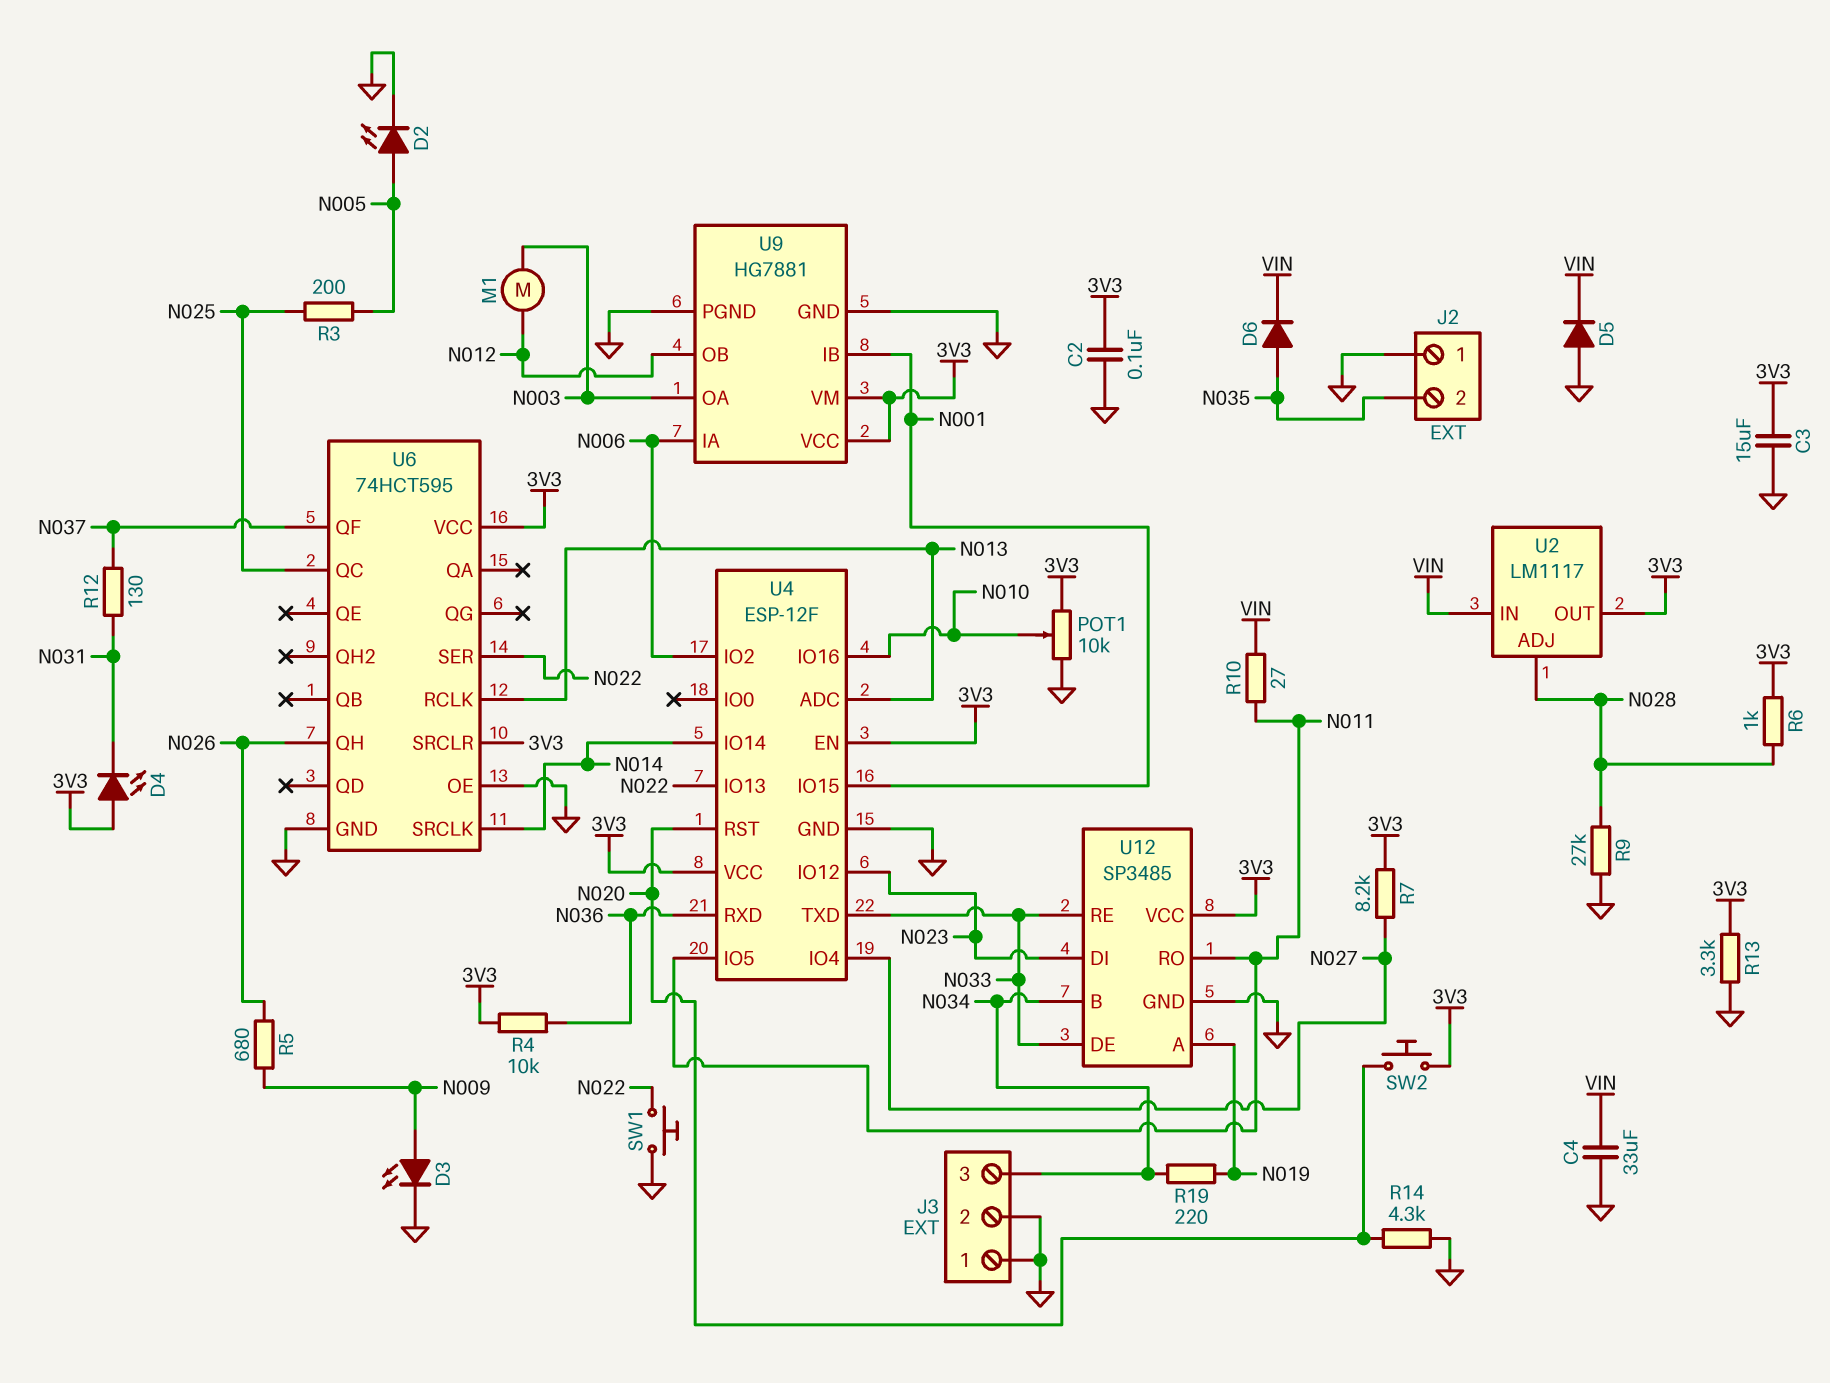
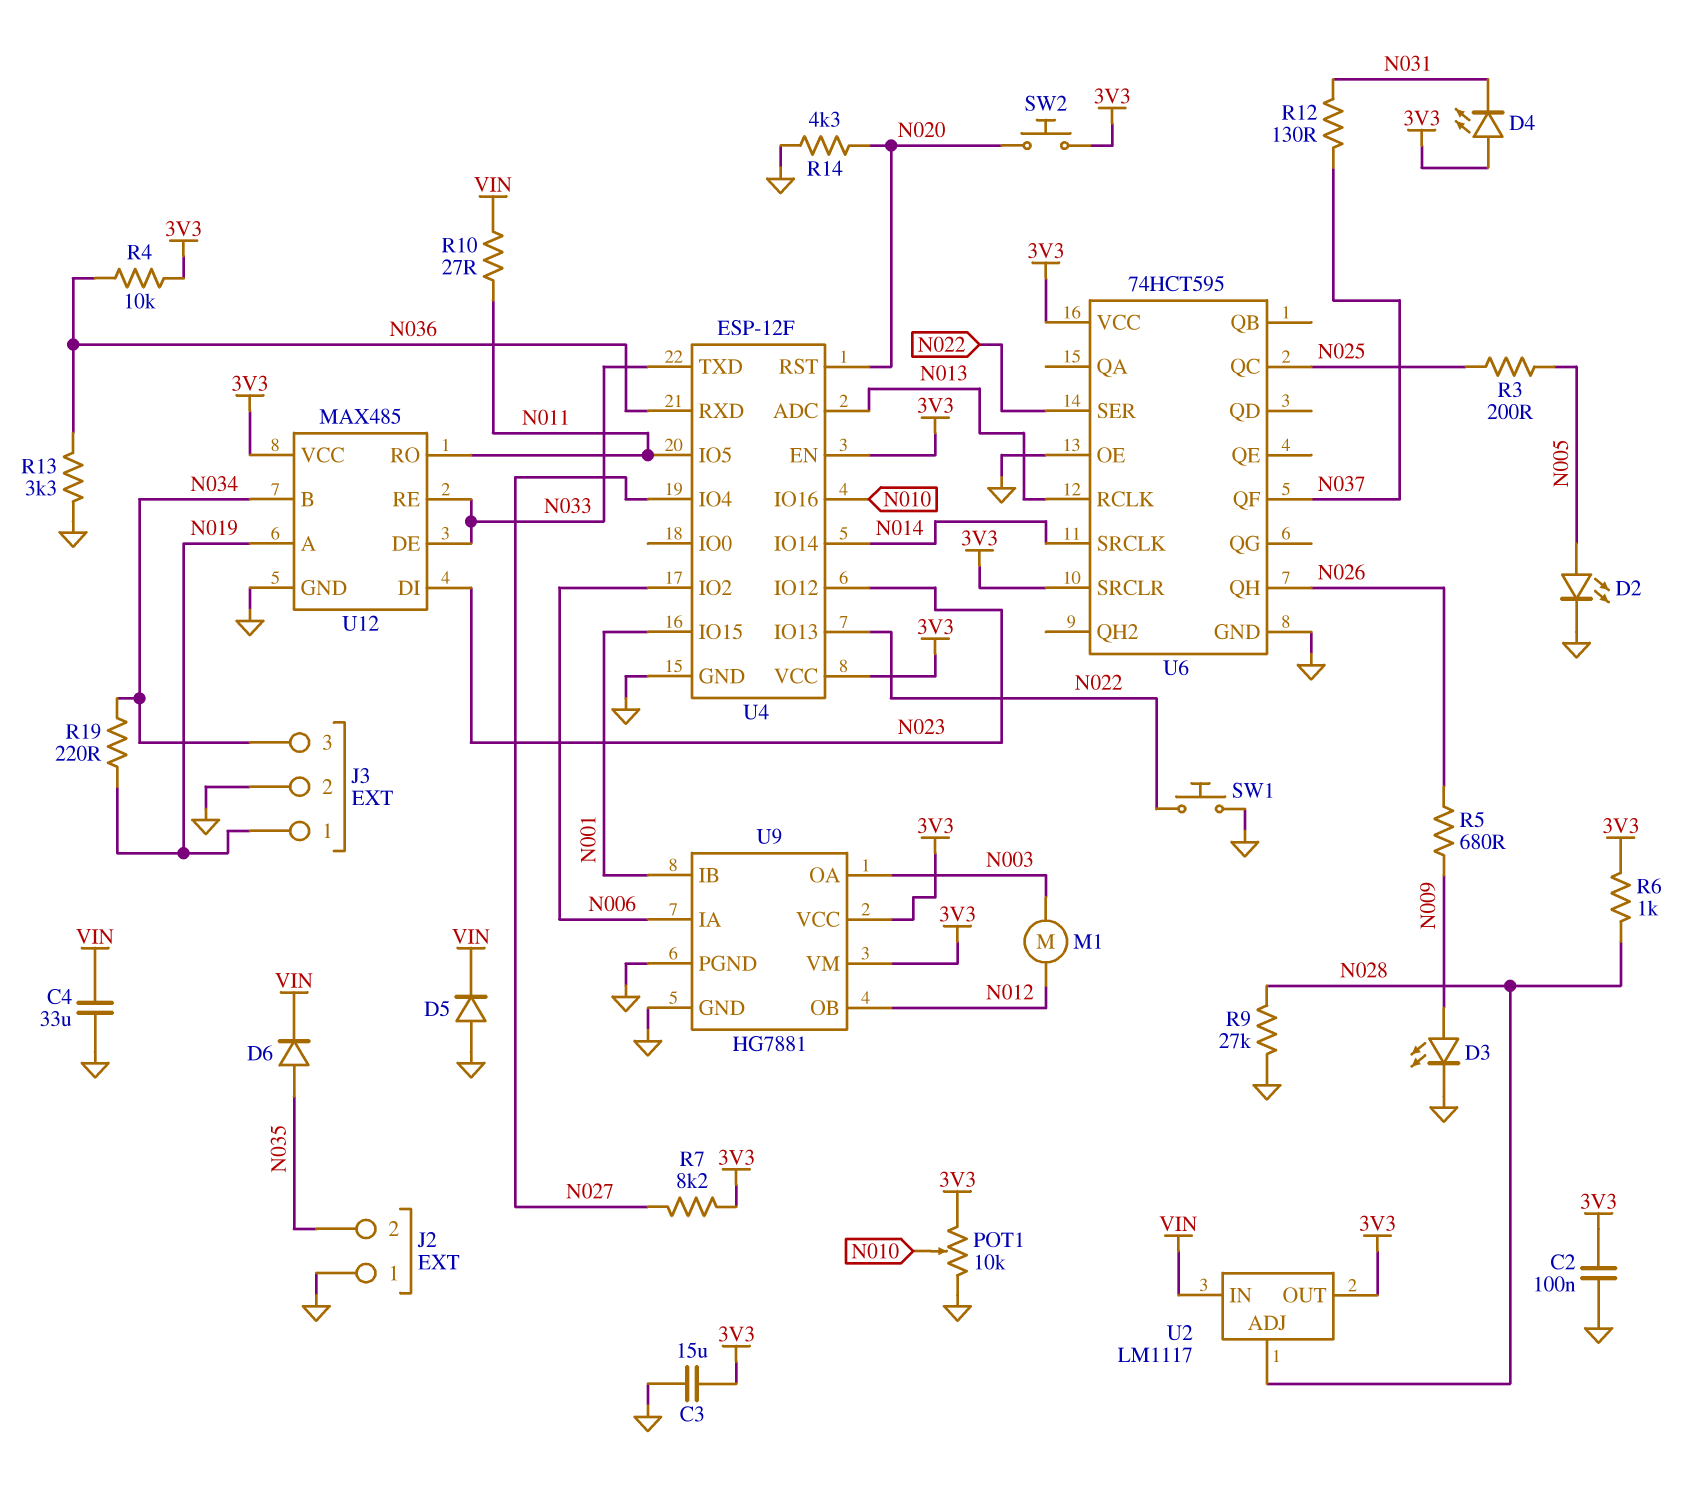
J3 pin 1: GND -> N019
R13: 3.3k (3V3, GND) -> 3.3k (GND, N036)
U12: SP3485 -> MAX485

